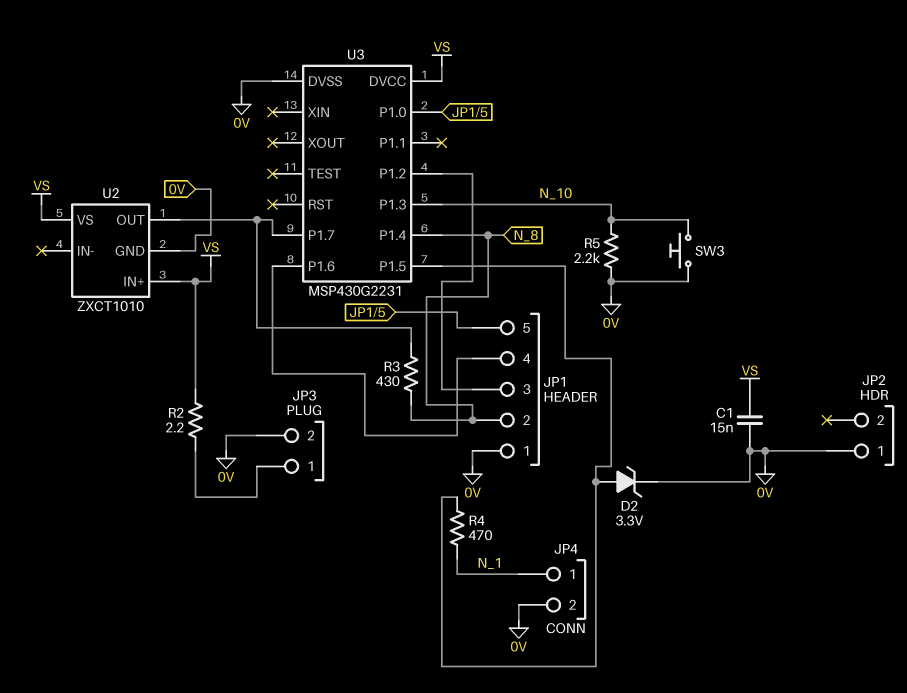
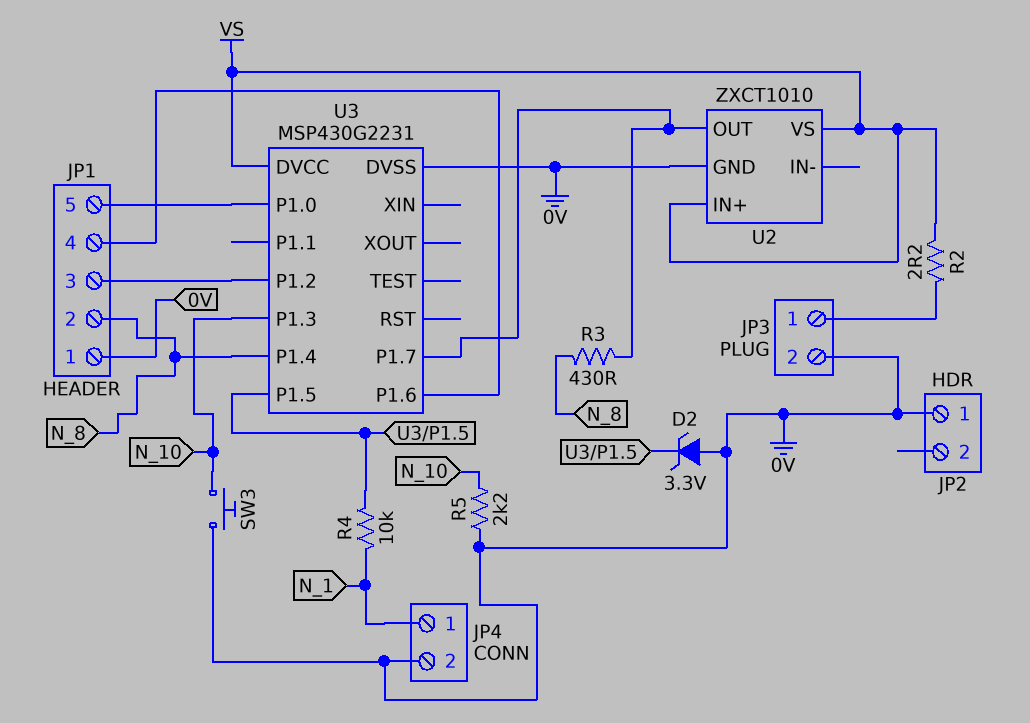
C1: 15nF (0V, VS) -> none
D2: zener 3.3V (A U3/P1.5, K 0V) -> zener 3.3V (A 0V, K U3/P1.5)
R4: 470 (N_1, U3/P1.5) -> 10k (N_1, U3/P1.5)

